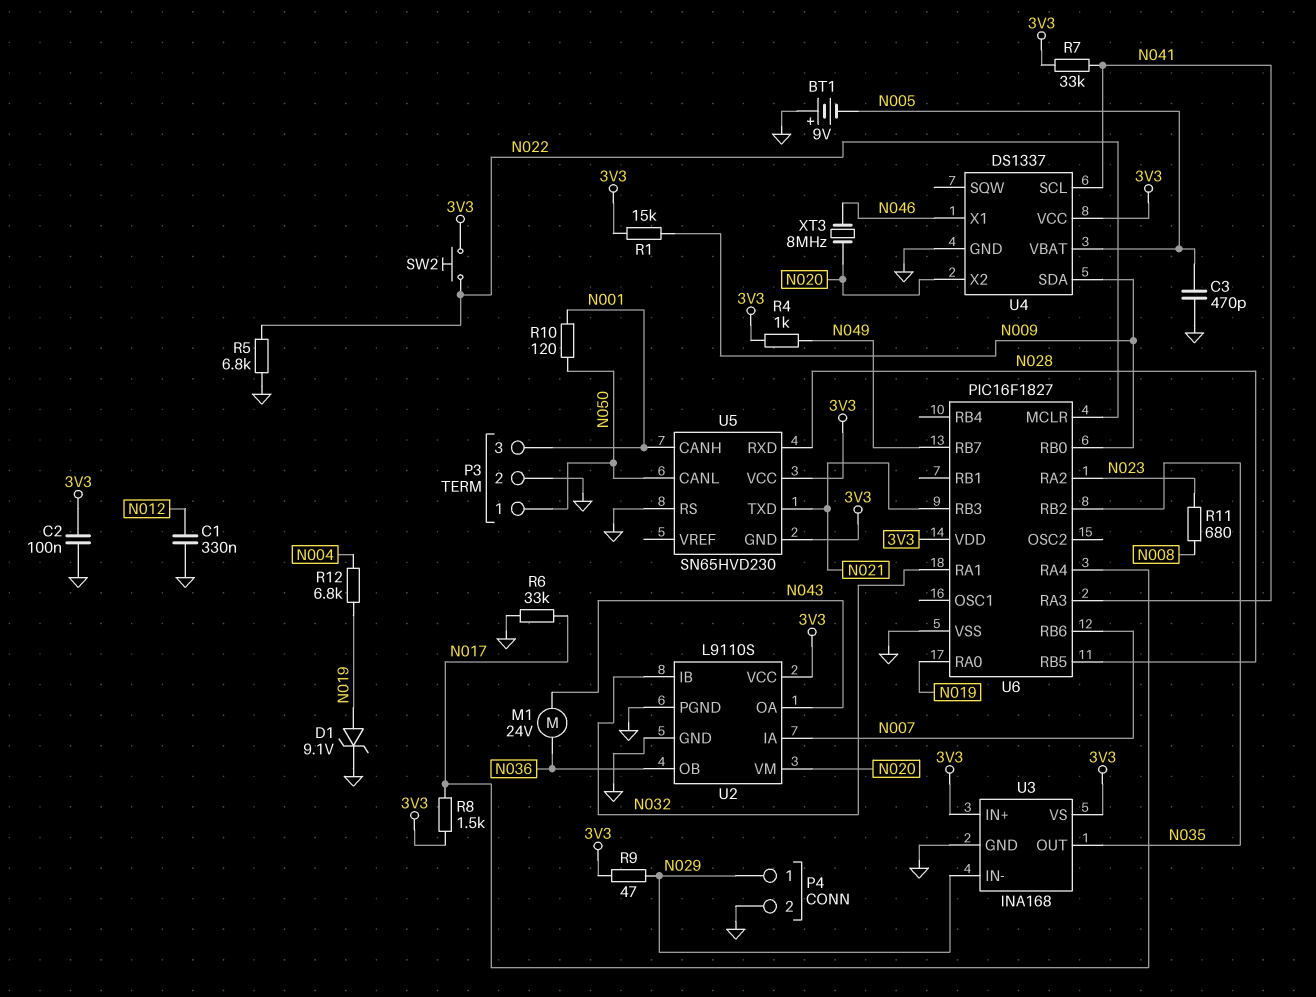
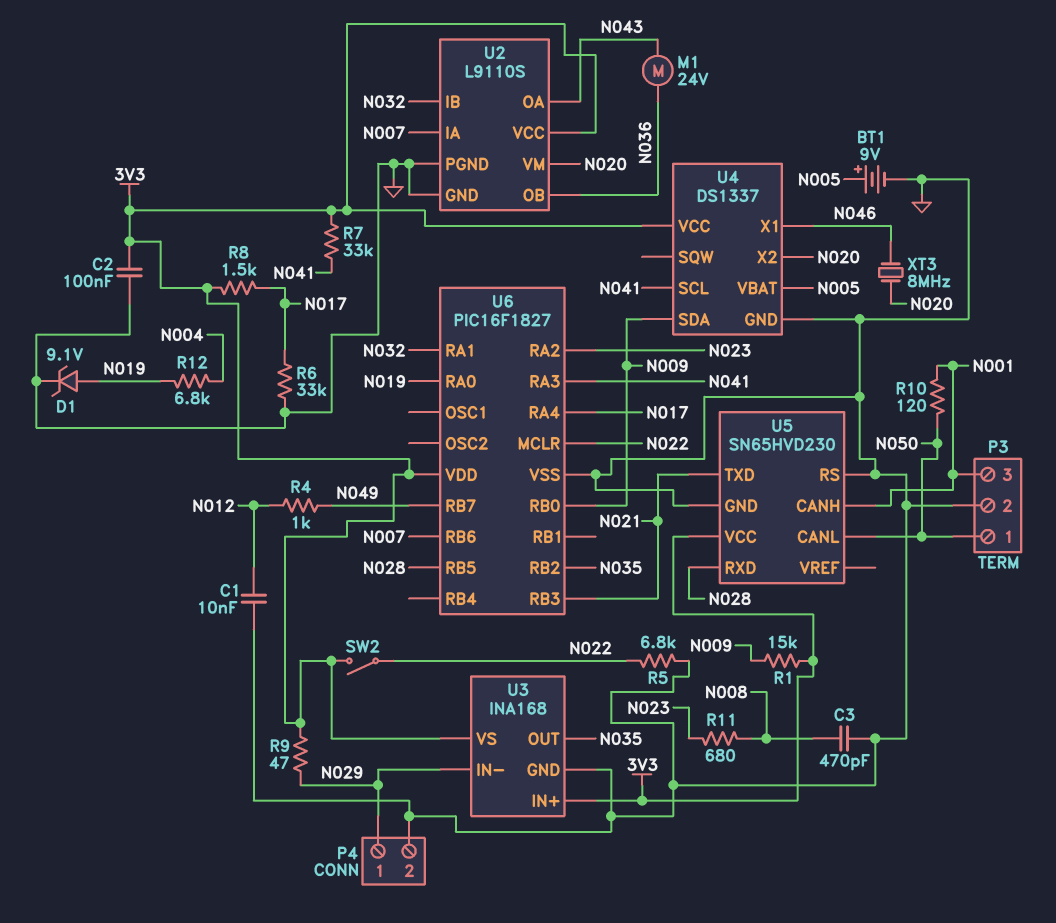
BT1: 9V (plus GND, minus N005) -> 9V (plus N005, minus GND)
C1: 330nF (GND, N012) -> 10nF (GND, N012)
C3: 470pF (GND, N005) -> 470pF (GND, N008)
R4: 1k (3V3, N049) -> 1k (N012, N049)
SW2: button (3V3, N022) -> switch (3V3, N022)
U5 pin GND: 3V3 -> GND

